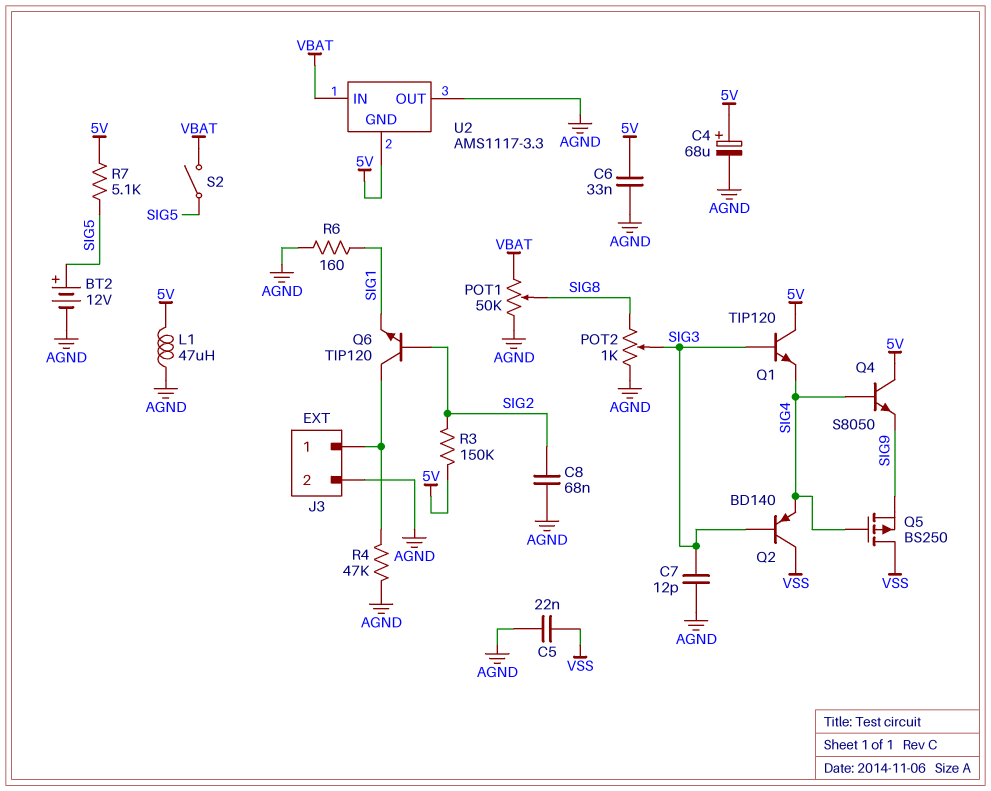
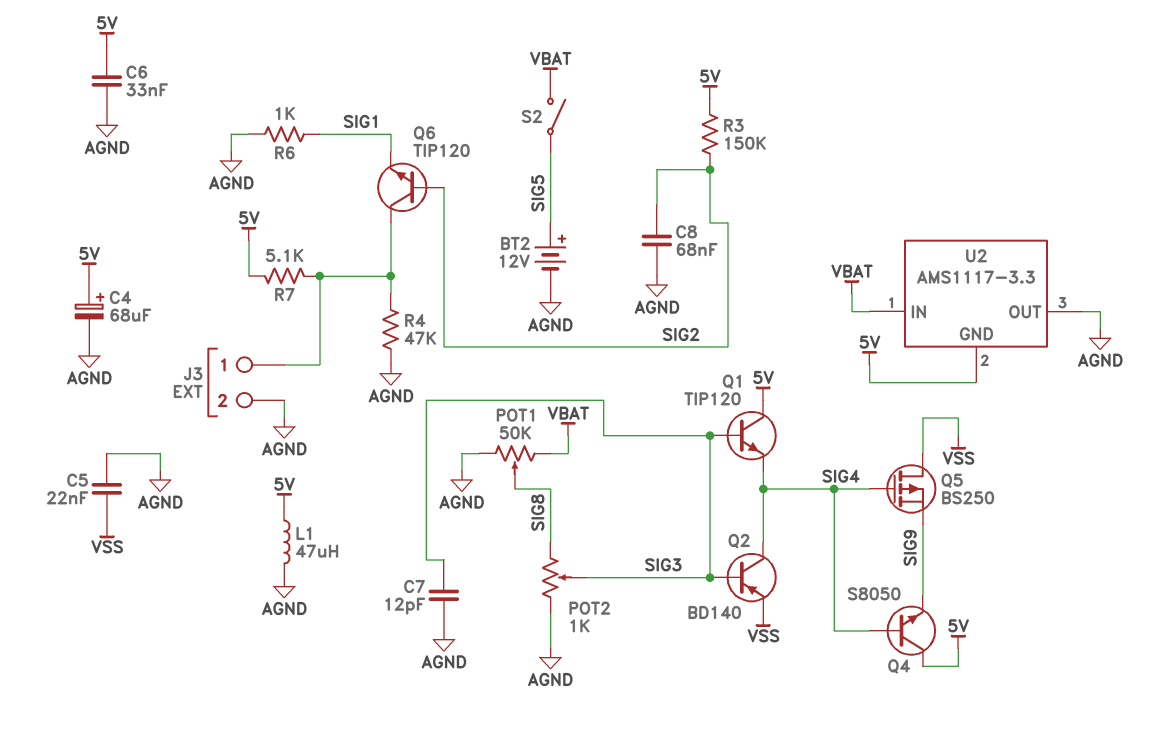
Q2: PNP BD140 (B SIG3, C VSS, E SIG4) -> PNP BD140 (B SIG3, C SIG4, E VSS)
R6: 160 (AGND, SIG1) -> 1k (AGND, SIG1)
R7: 5.1k (5V, SIG5) -> 5.1k (5V, J3/1)

